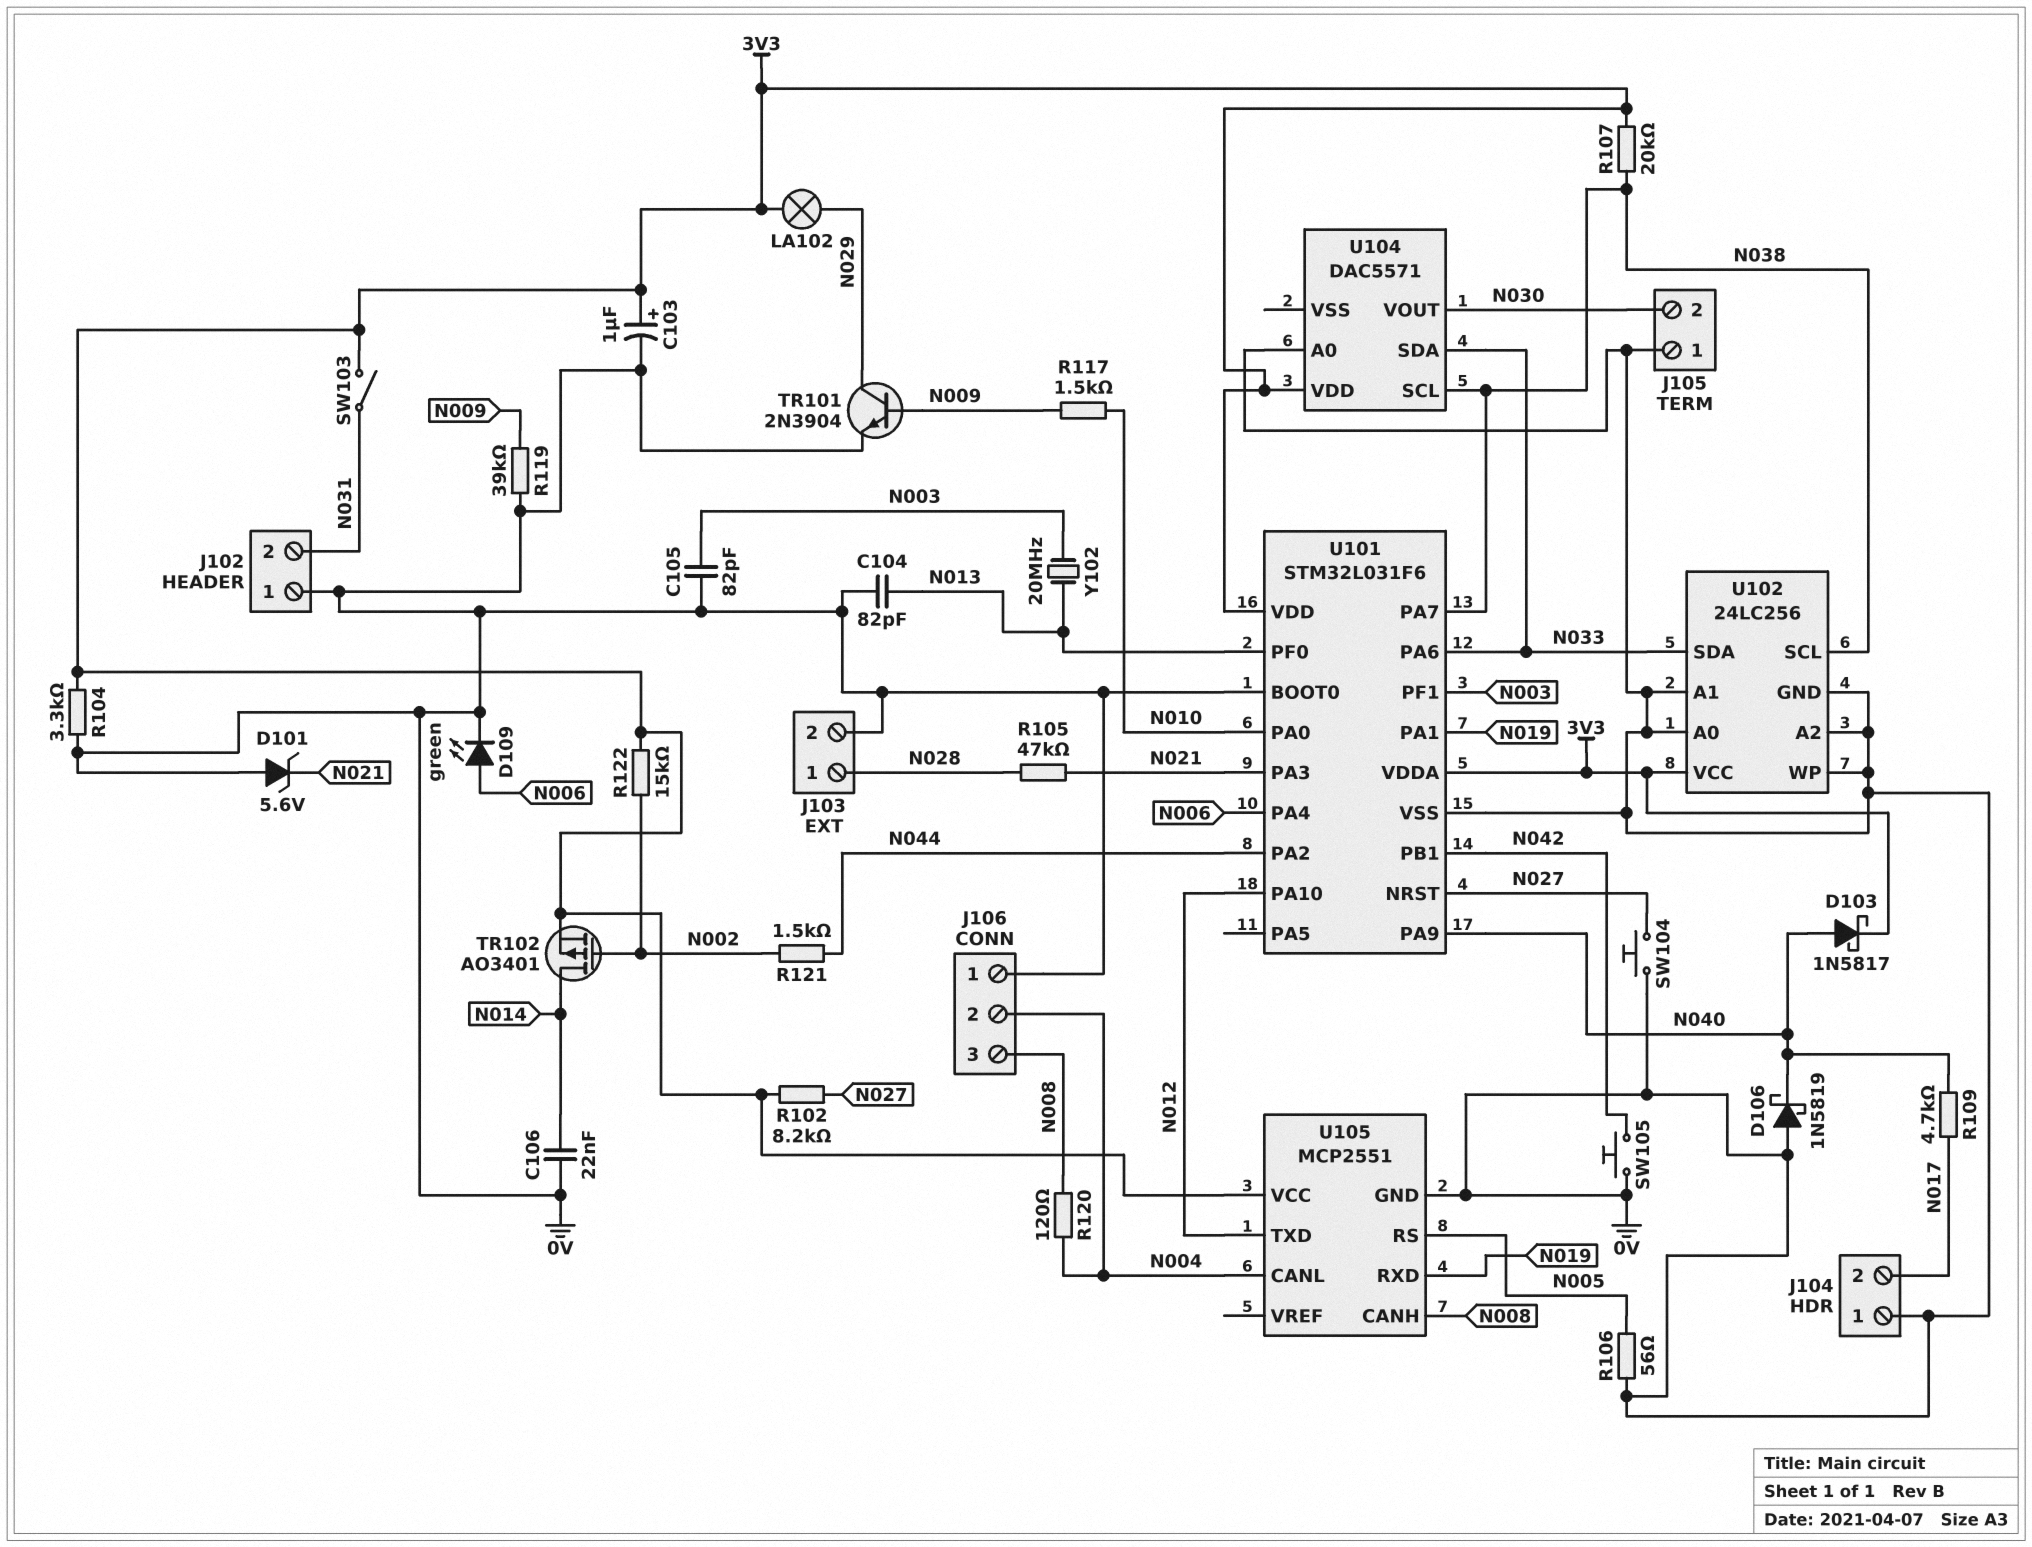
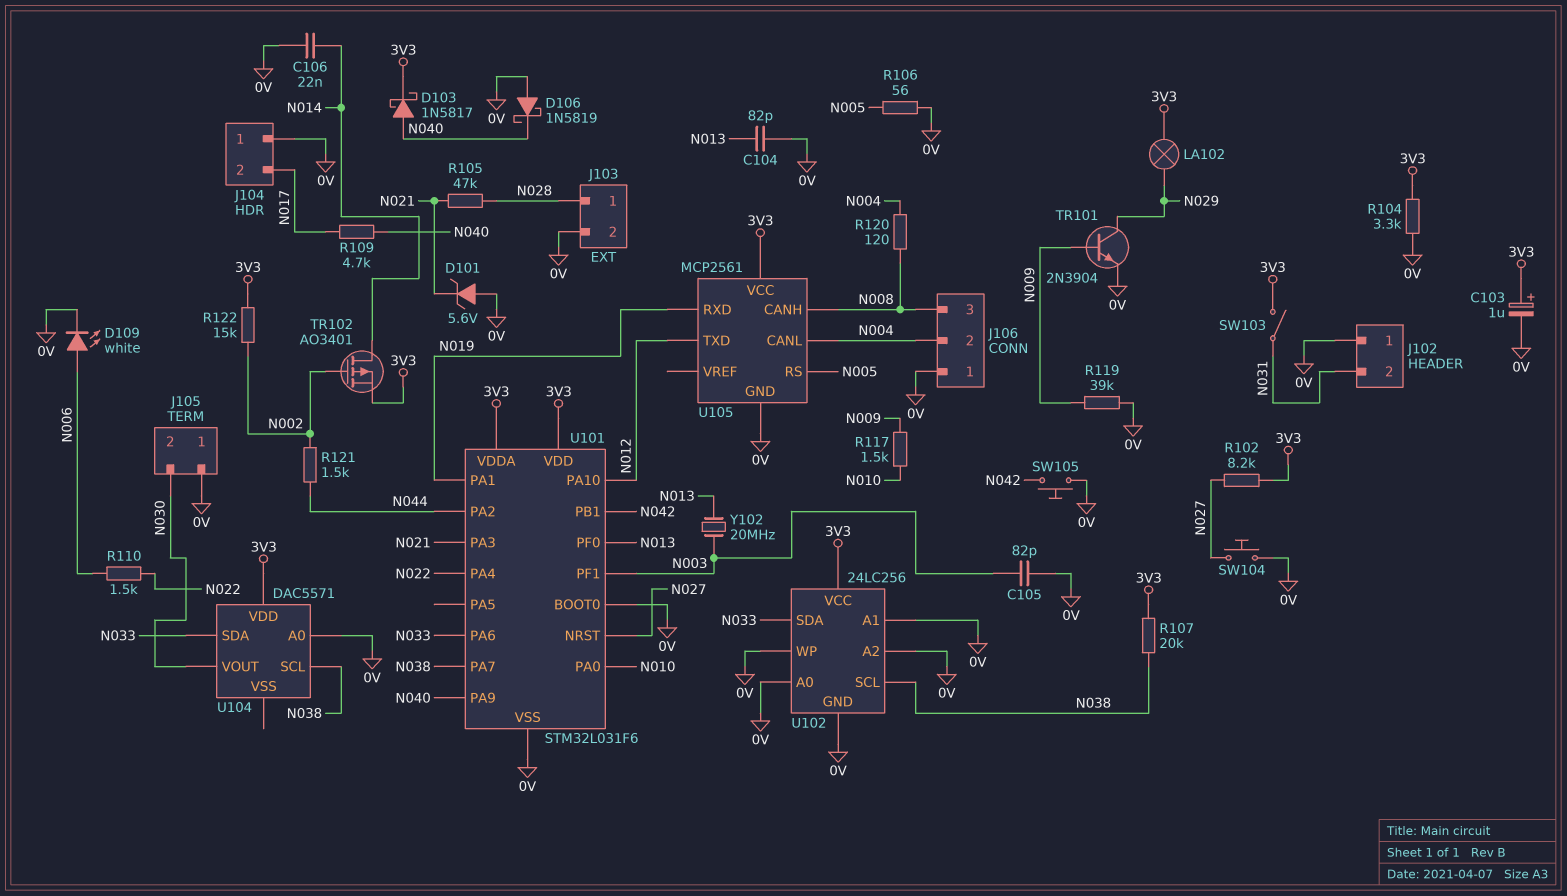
D109: LED green (A N006, K 0V) -> LED white (A N006, K 0V)
R110: none -> 1.5k (N006, N022)
U101 pin PA4: N006 -> N022
U105: MCP2551 -> MCP2561

